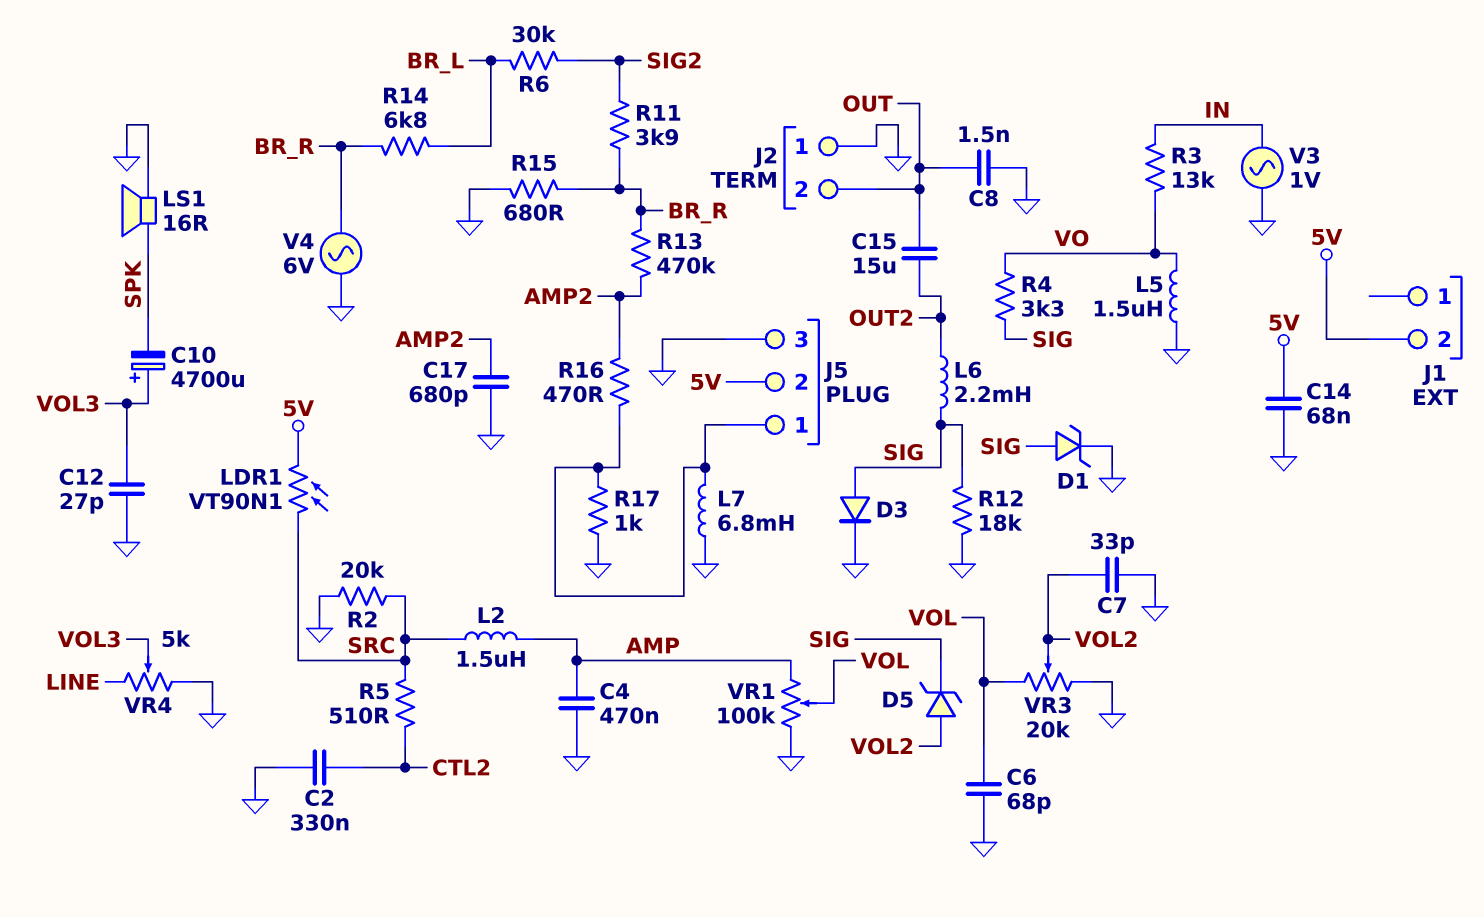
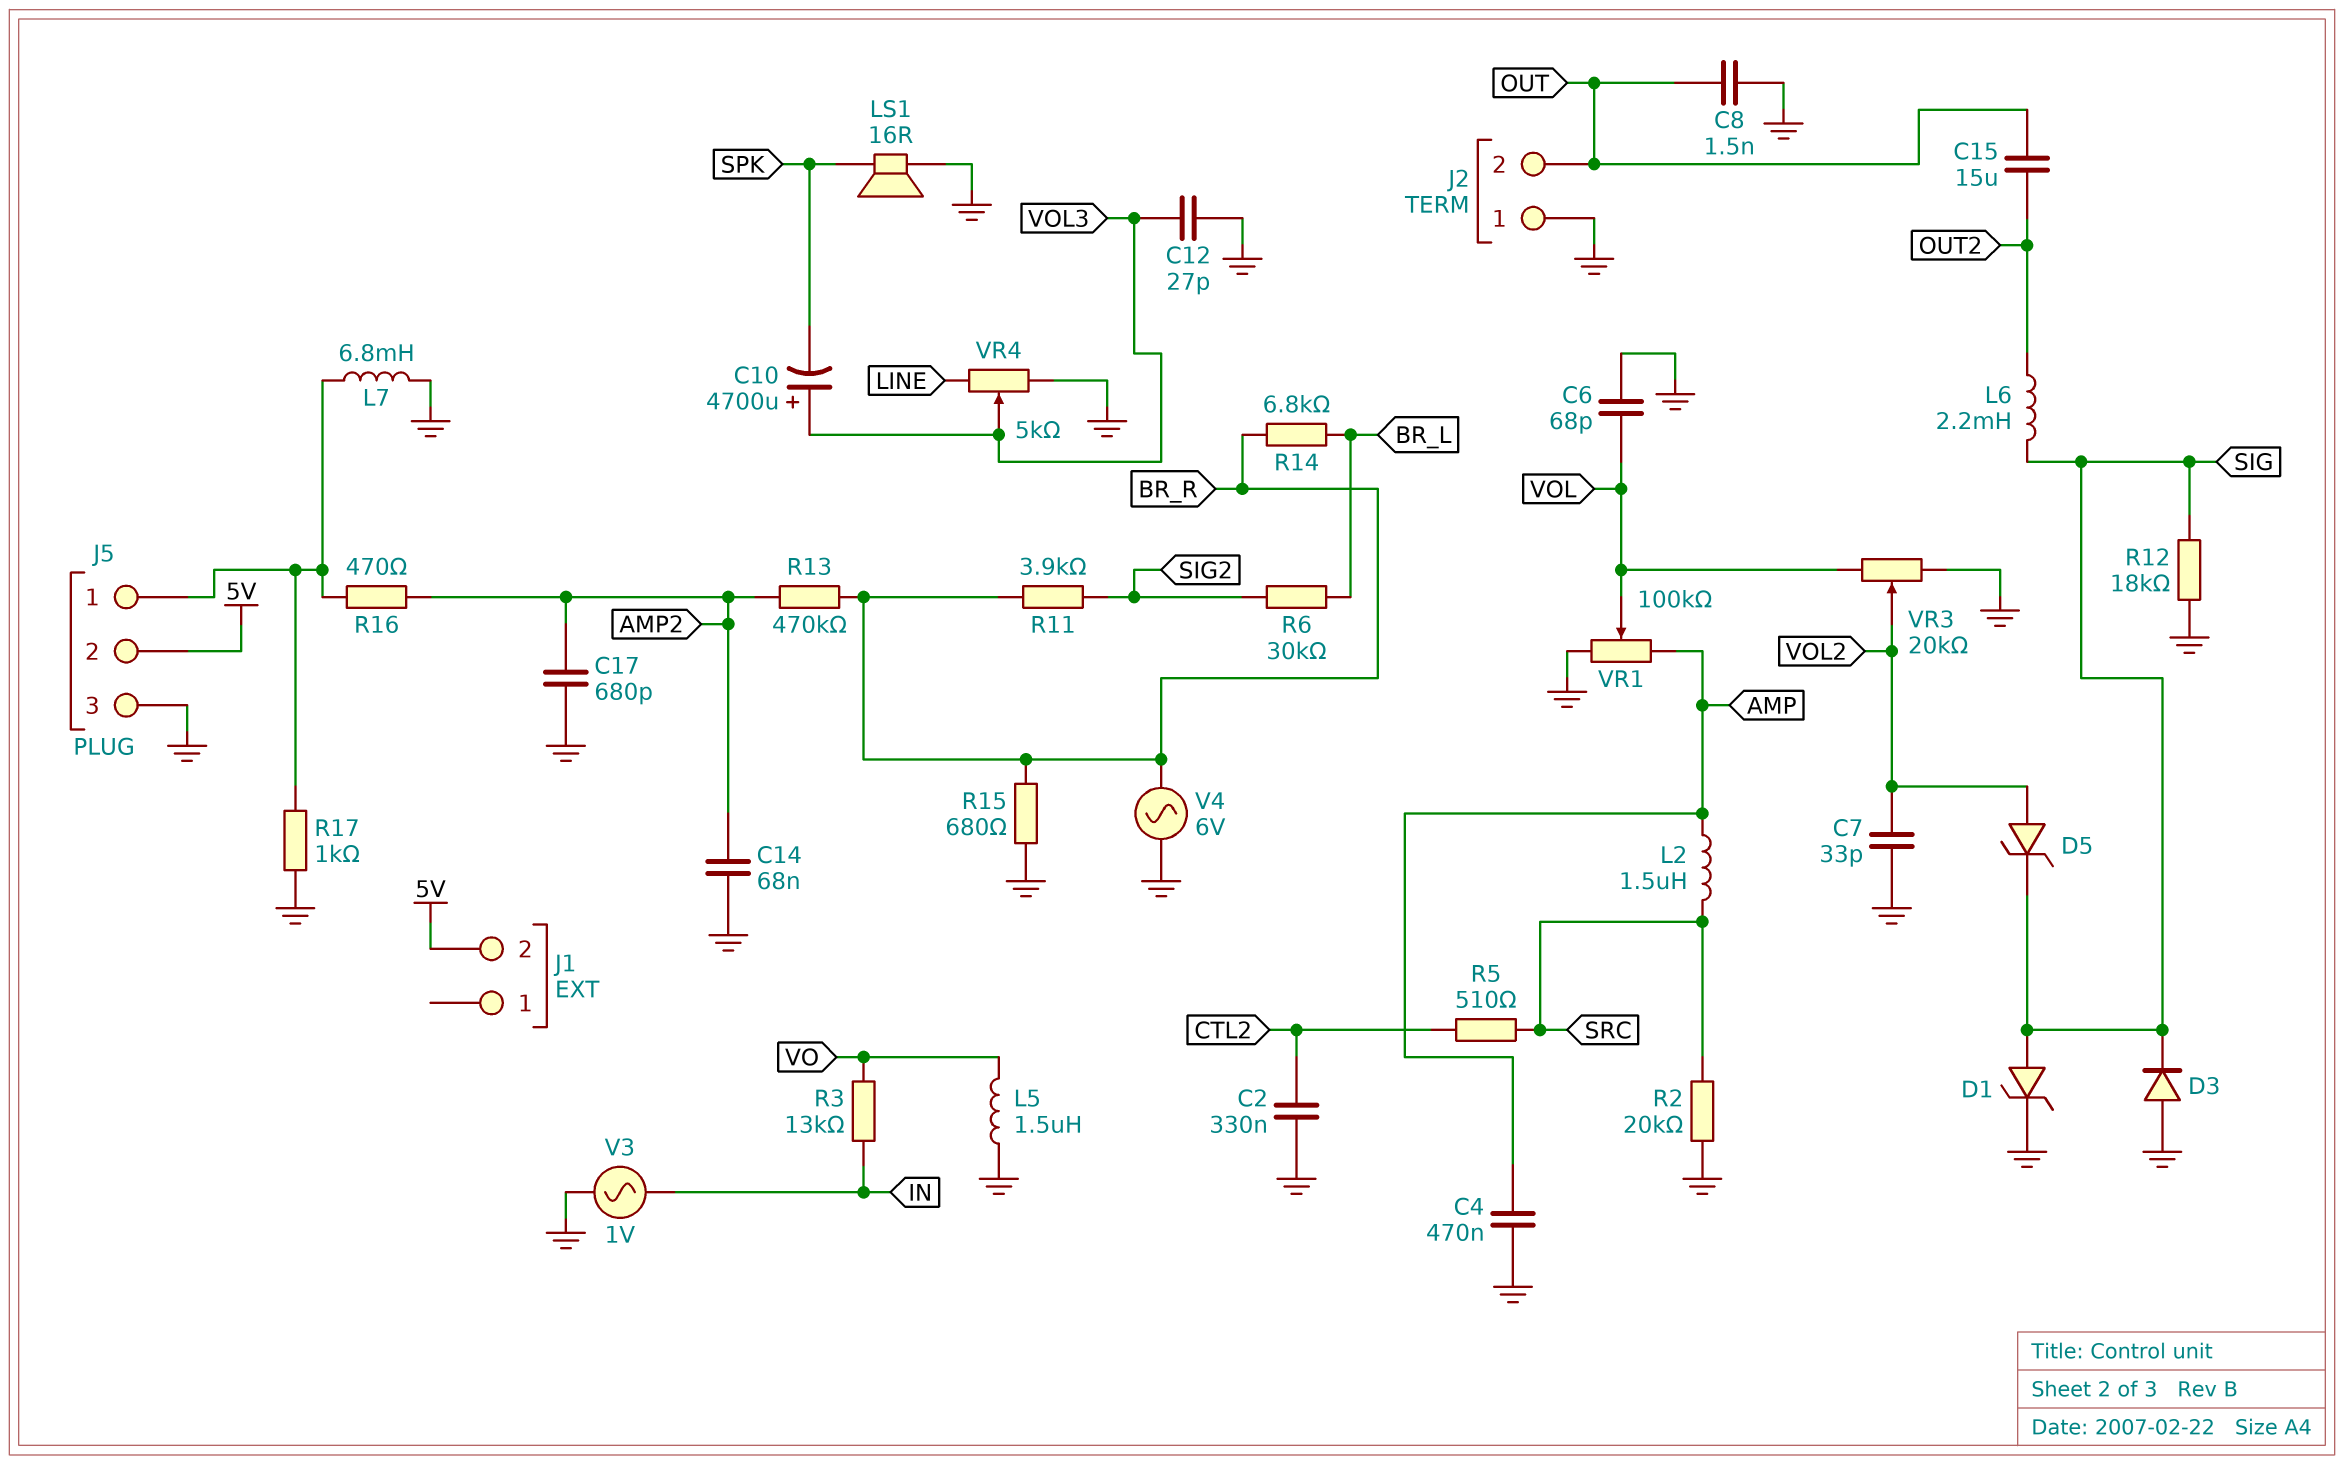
C14: 68nF (5V, GND) -> 68nF (AMP2, GND)
D3: diode (A SIG, K GND) -> diode (A GND, K SIG)
LDR1: VT90N1 (5V, SRC) -> none
R4: 3.3k (SIG, VO) -> none

